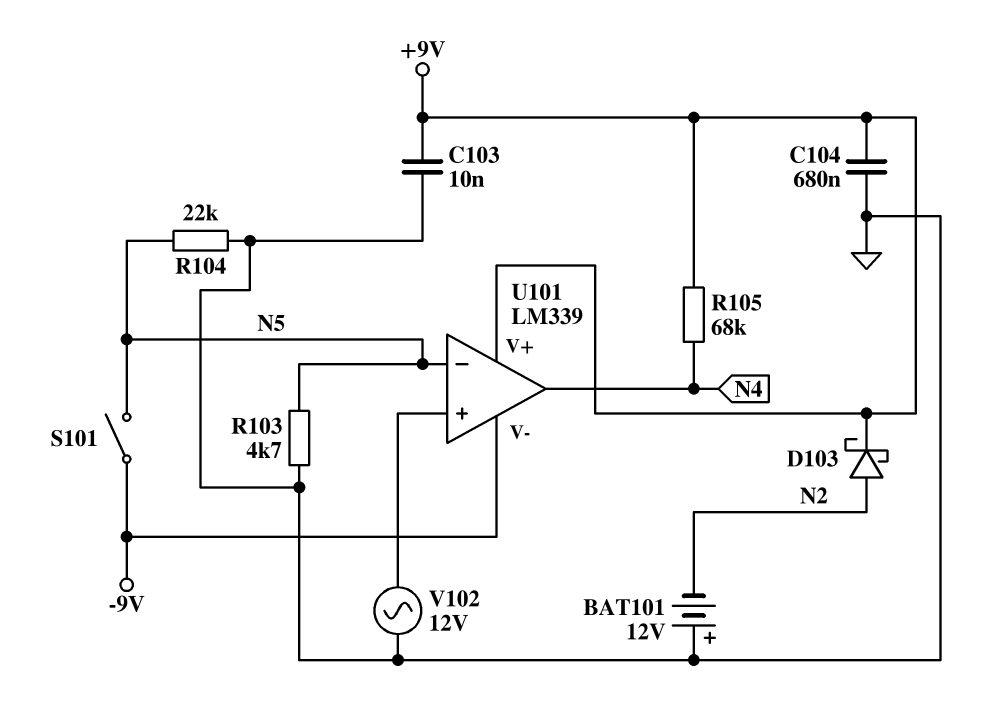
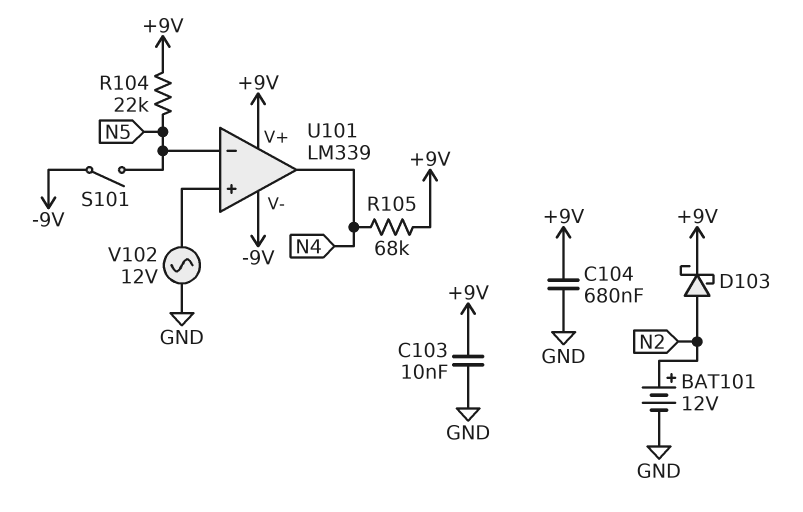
BAT101: 12V (plus GND, minus N2) -> 12V (plus N2, minus GND)
R103: 4.7k (GND, N5) -> none
R104: 22k (GND, N5) -> 22k (+9V, N5)

